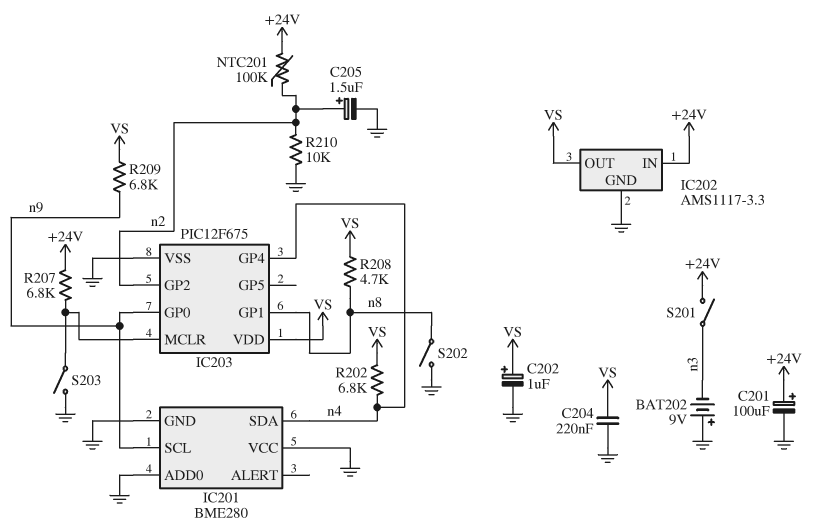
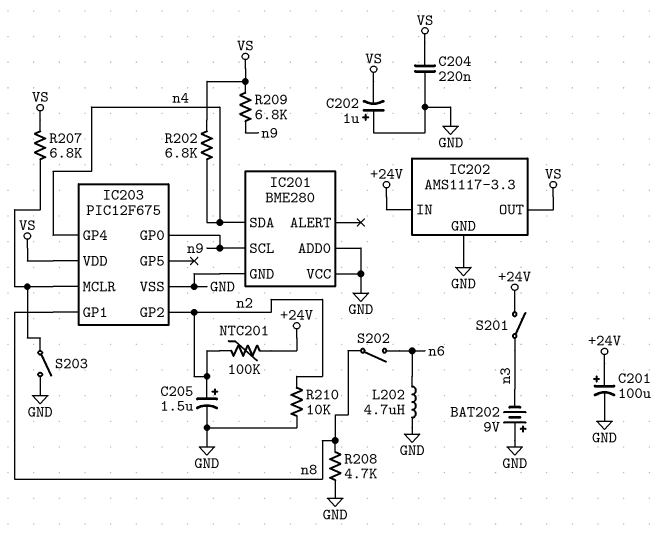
C202: 1uF (plus VS, minus GND) -> 1uF (plus GND, minus VS)
L202: none -> 4.7uH (GND, n6)
R207: 6.8k (+24V, IC203/MCLR) -> 6.8k (IC203/MCLR, VS)
R208: 4.7k (VS, n8) -> 4.7k (GND, n8)
S202: switch (GND, n8) -> switch (n6, n8)

